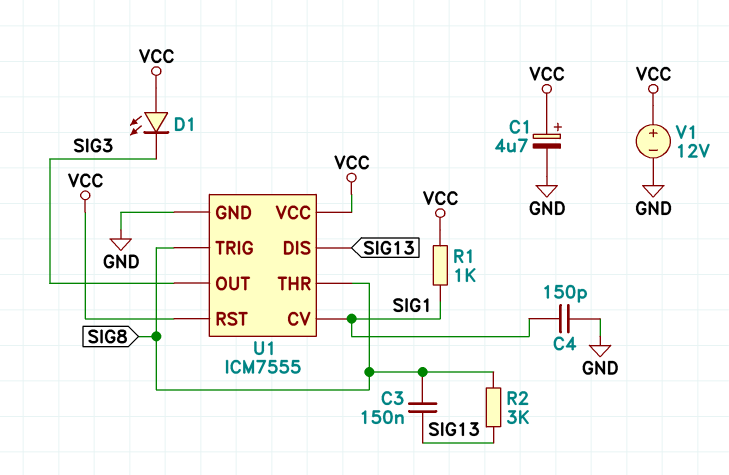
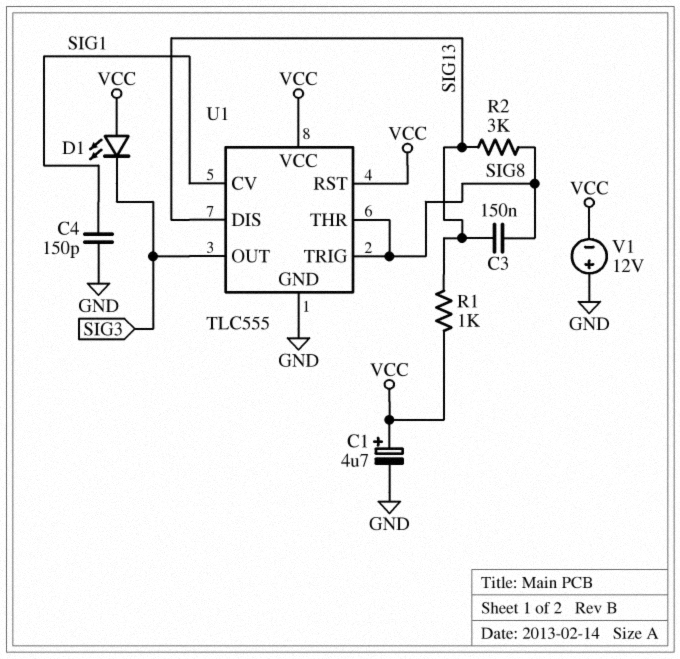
R1: 1k (SIG1, VCC) -> 1k (SIG13, VCC)
U1: ICM7555 -> TLC555
V1: 12V (plus VCC, minus GND) -> 12V (plus GND, minus VCC)

